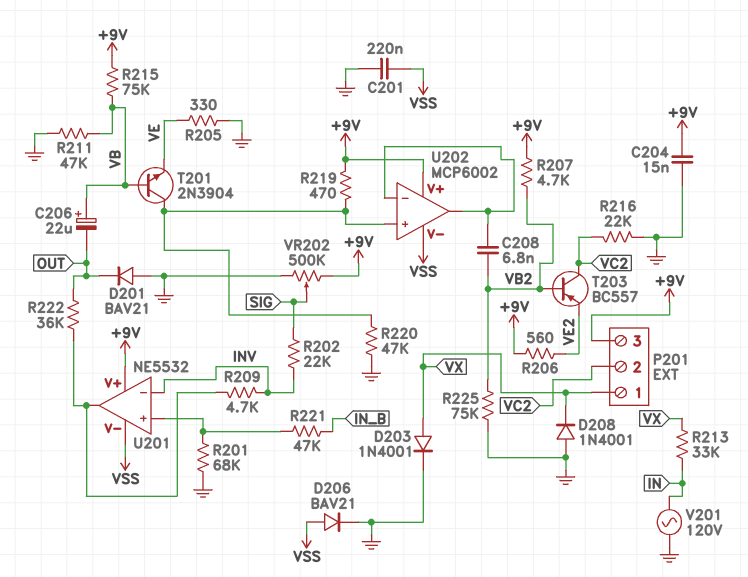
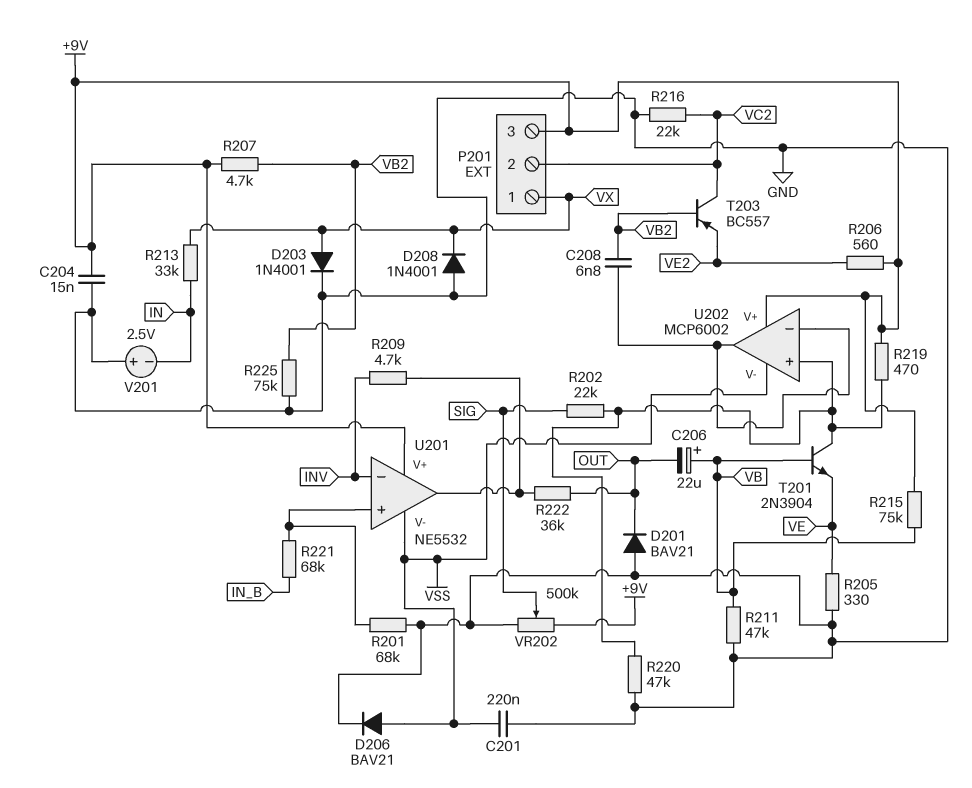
R202: 22k (INV, SIG) -> 22k (SIG, U202/in+)
R221: 47k (IN_B, U201/in+) -> 68k (IN_B, U201/in+)
V201: AC 120V (GND, IN) -> 2.5V (plus GND, minus IN)

